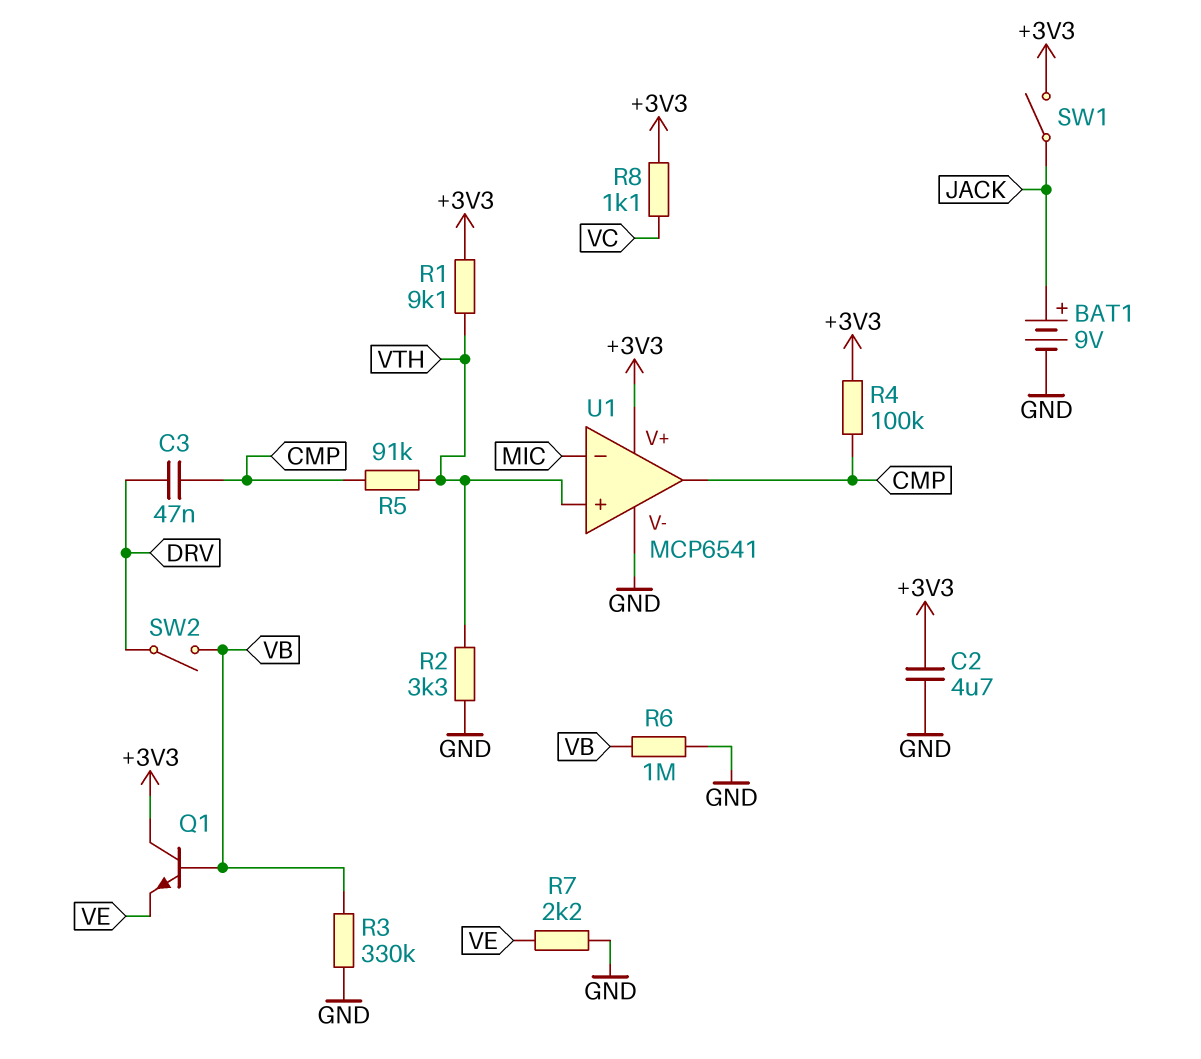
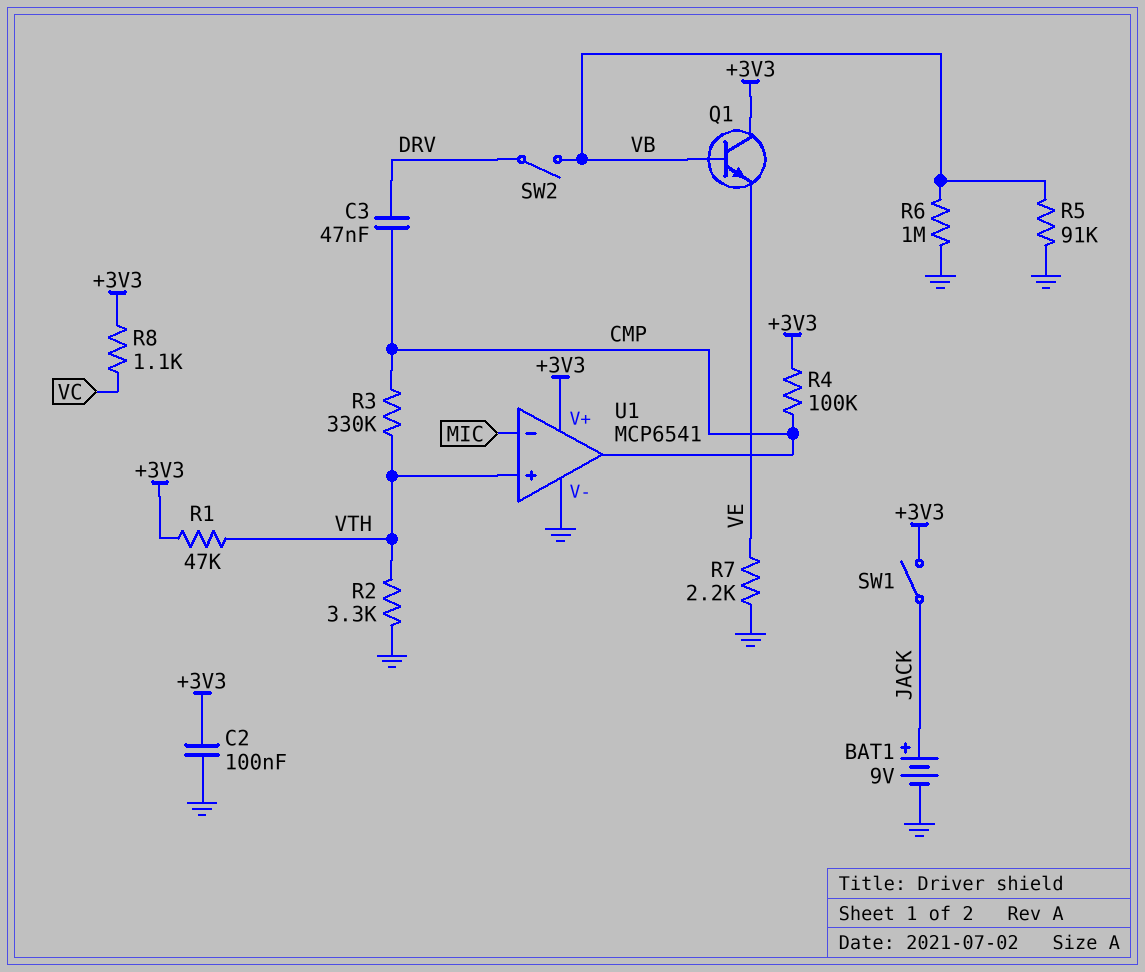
C2: 4.7uF (+3V3, GND) -> 100nF (+3V3, GND)
R1: 9.1k (+3V3, VTH) -> 47k (+3V3, VTH)
R3: 330k (GND, VB) -> 330k (CMP, VTH)
R5: 91k (CMP, VTH) -> 91k (GND, VB)

